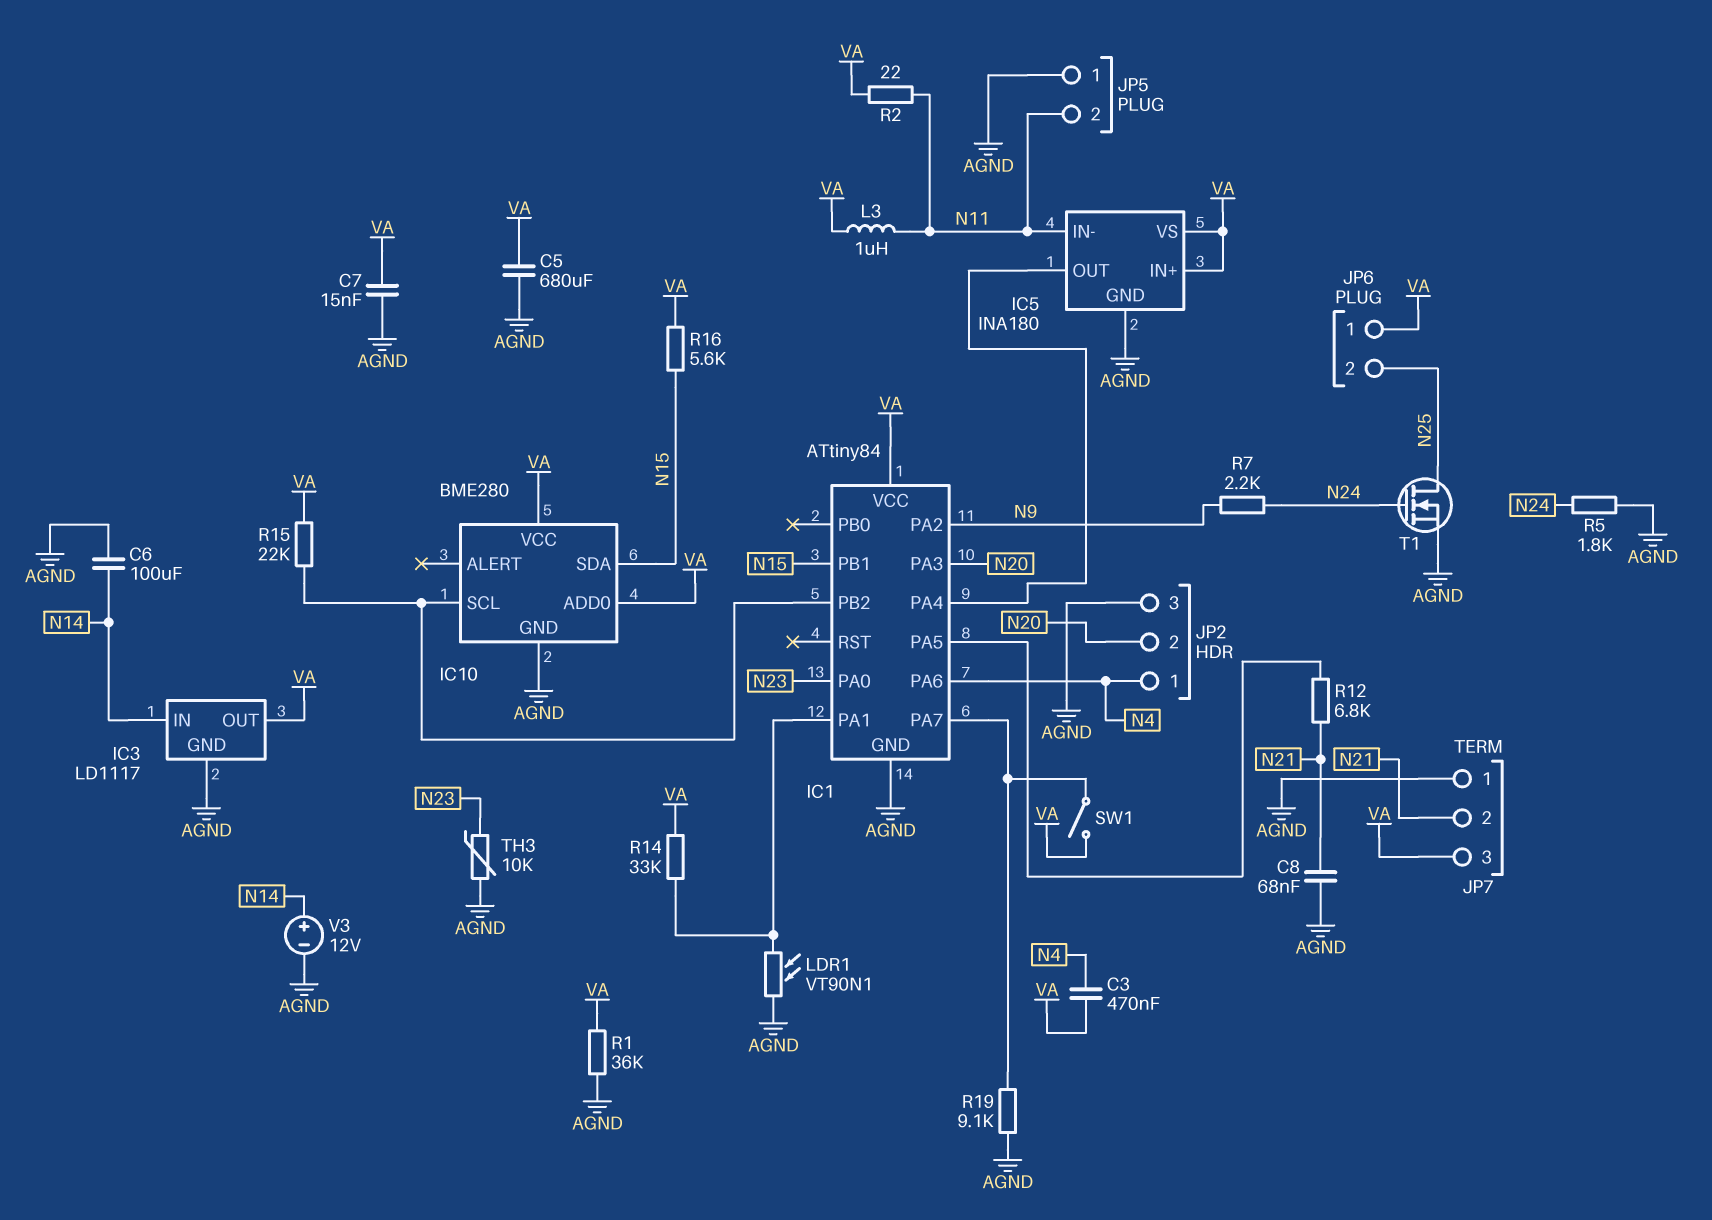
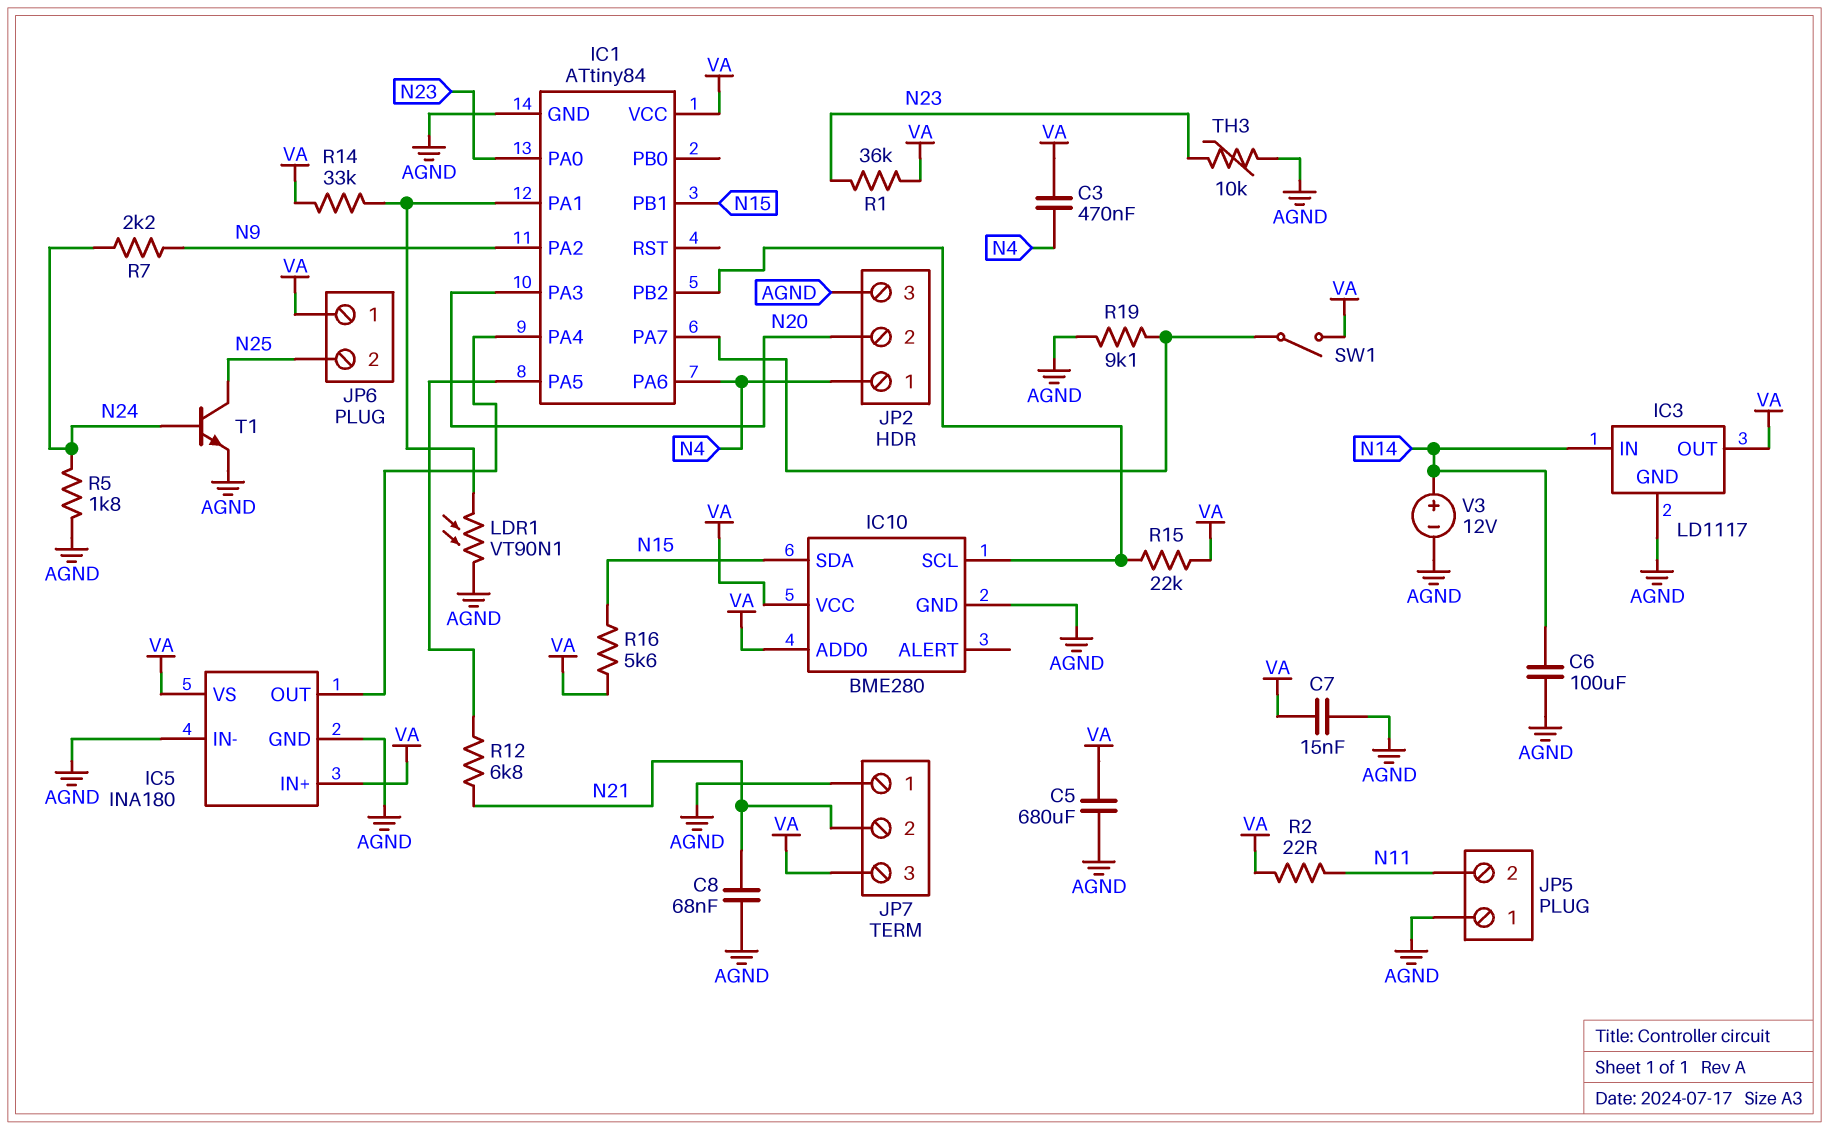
IC5 pin IN-: N11 -> AGND
L3: 1uH (N11, VA) -> none
R1: 36k (AGND, VA) -> 36k (N23, VA)
T1: NMOS (G N24, D N25, S AGND) -> NPN (B N24, C N25, E AGND)

